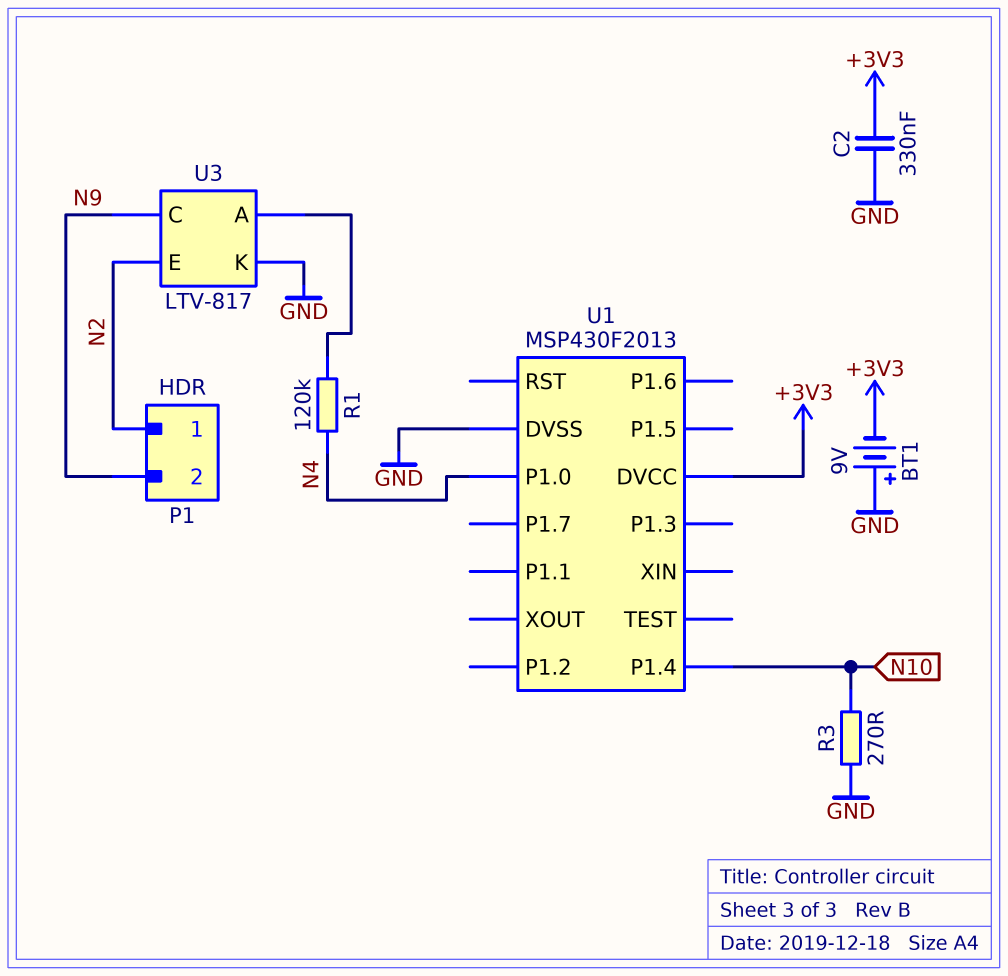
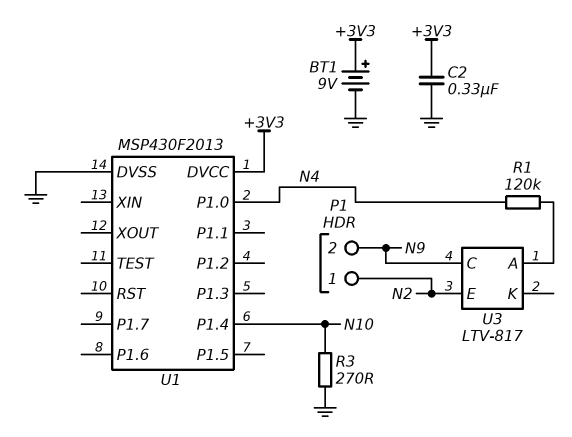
BT1: 9V (plus GND, minus +3V3) -> 9V (plus +3V3, minus GND)
U3 pin K: GND -> none

